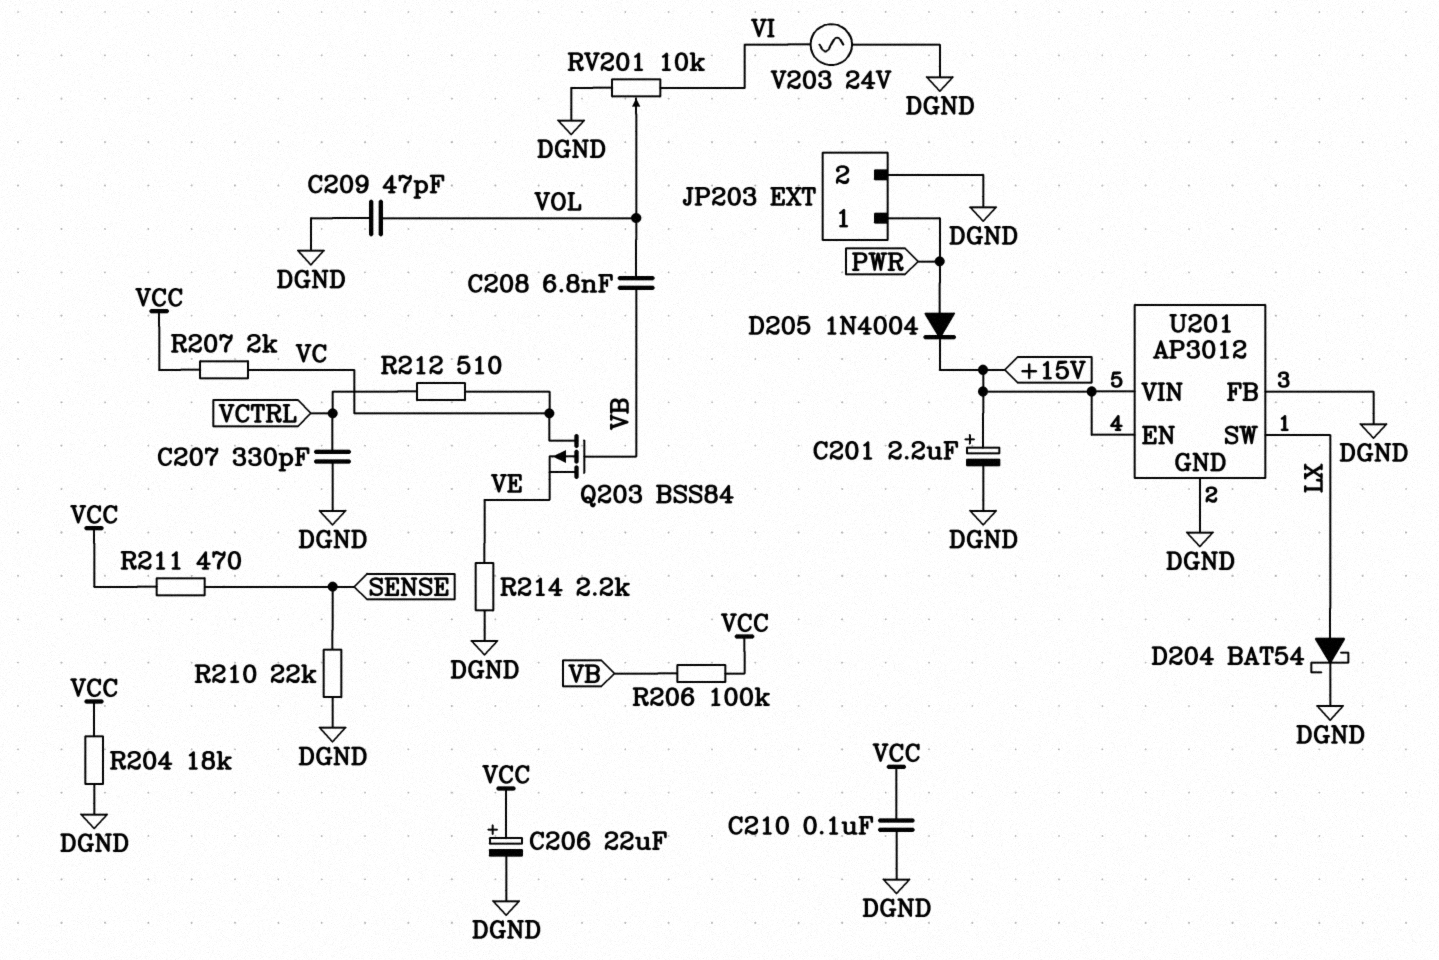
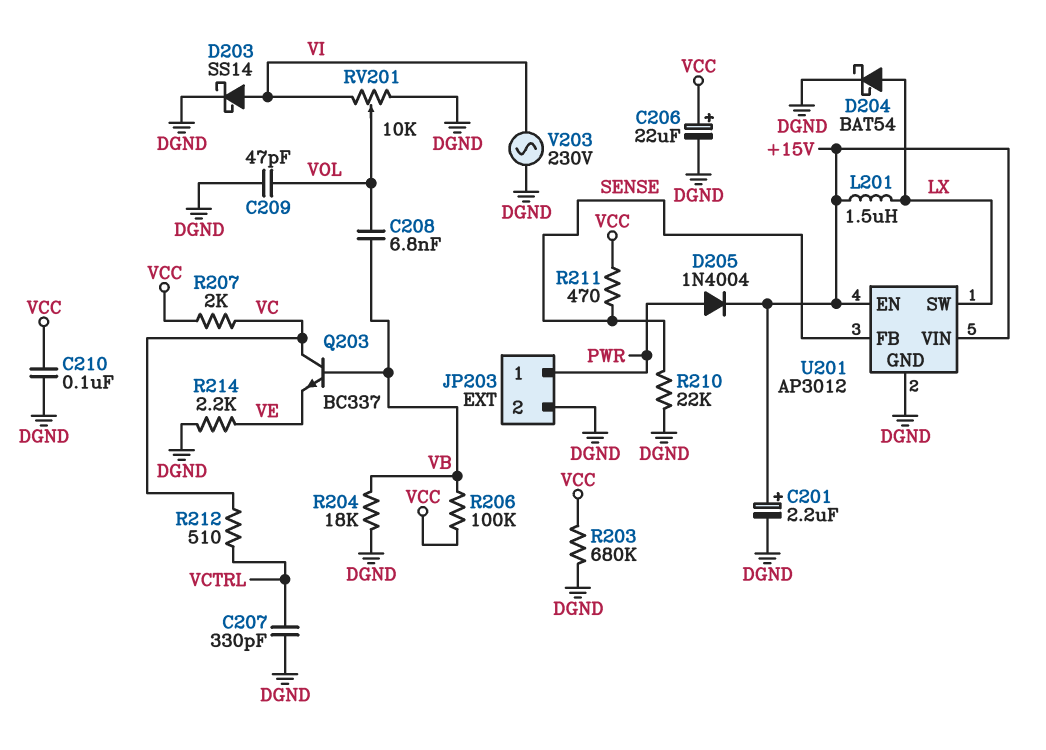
D203: none -> schottky SS14 (A VI, K DGND)
L201: none -> 1.5uH (+15V, LX)
Q203: PMOS BSS84 (G VB, D VC, S VE) -> NPN BC337 (B VB, C VC, E VE)
R203: none -> 680k (DGND, VCC)
R204: 18k (DGND, VCC) -> 18k (DGND, VB)
U201 pin FB: DGND -> SENSE
V203: AC 24V (DGND, VI) -> AC 230V (DGND, VI)

